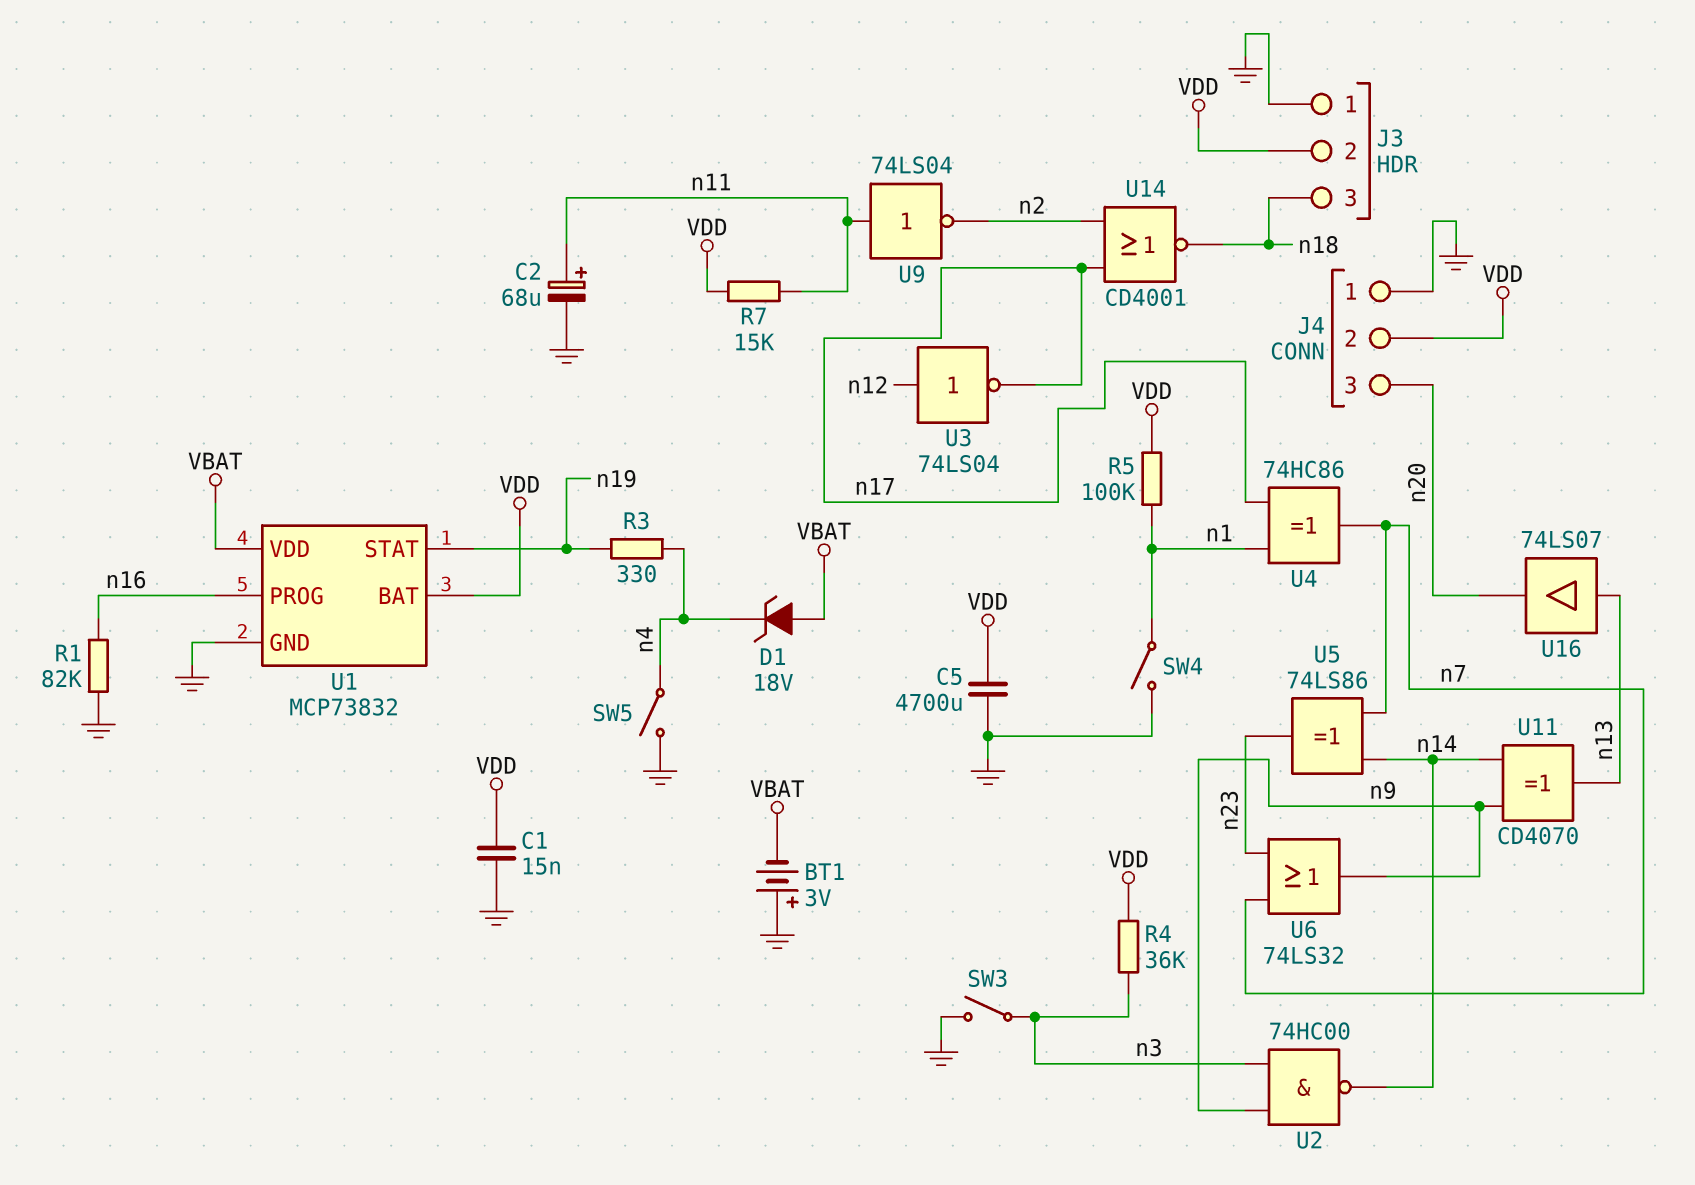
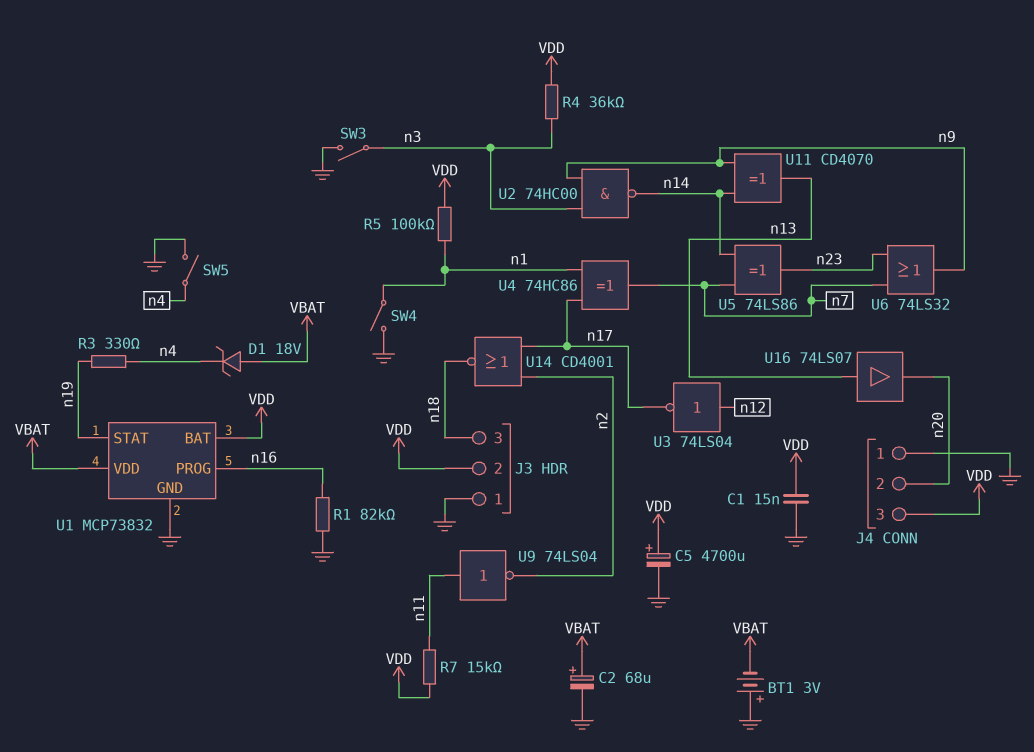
C2: 68uF (plus n11, minus GND) -> 68uF (plus VBAT, minus GND)
C5: 4700uF (GND, VDD) -> 4700uF (plus VDD, minus GND)
J4 pin 2: VDD -> n20
J4 pin 3: n20 -> VDD

